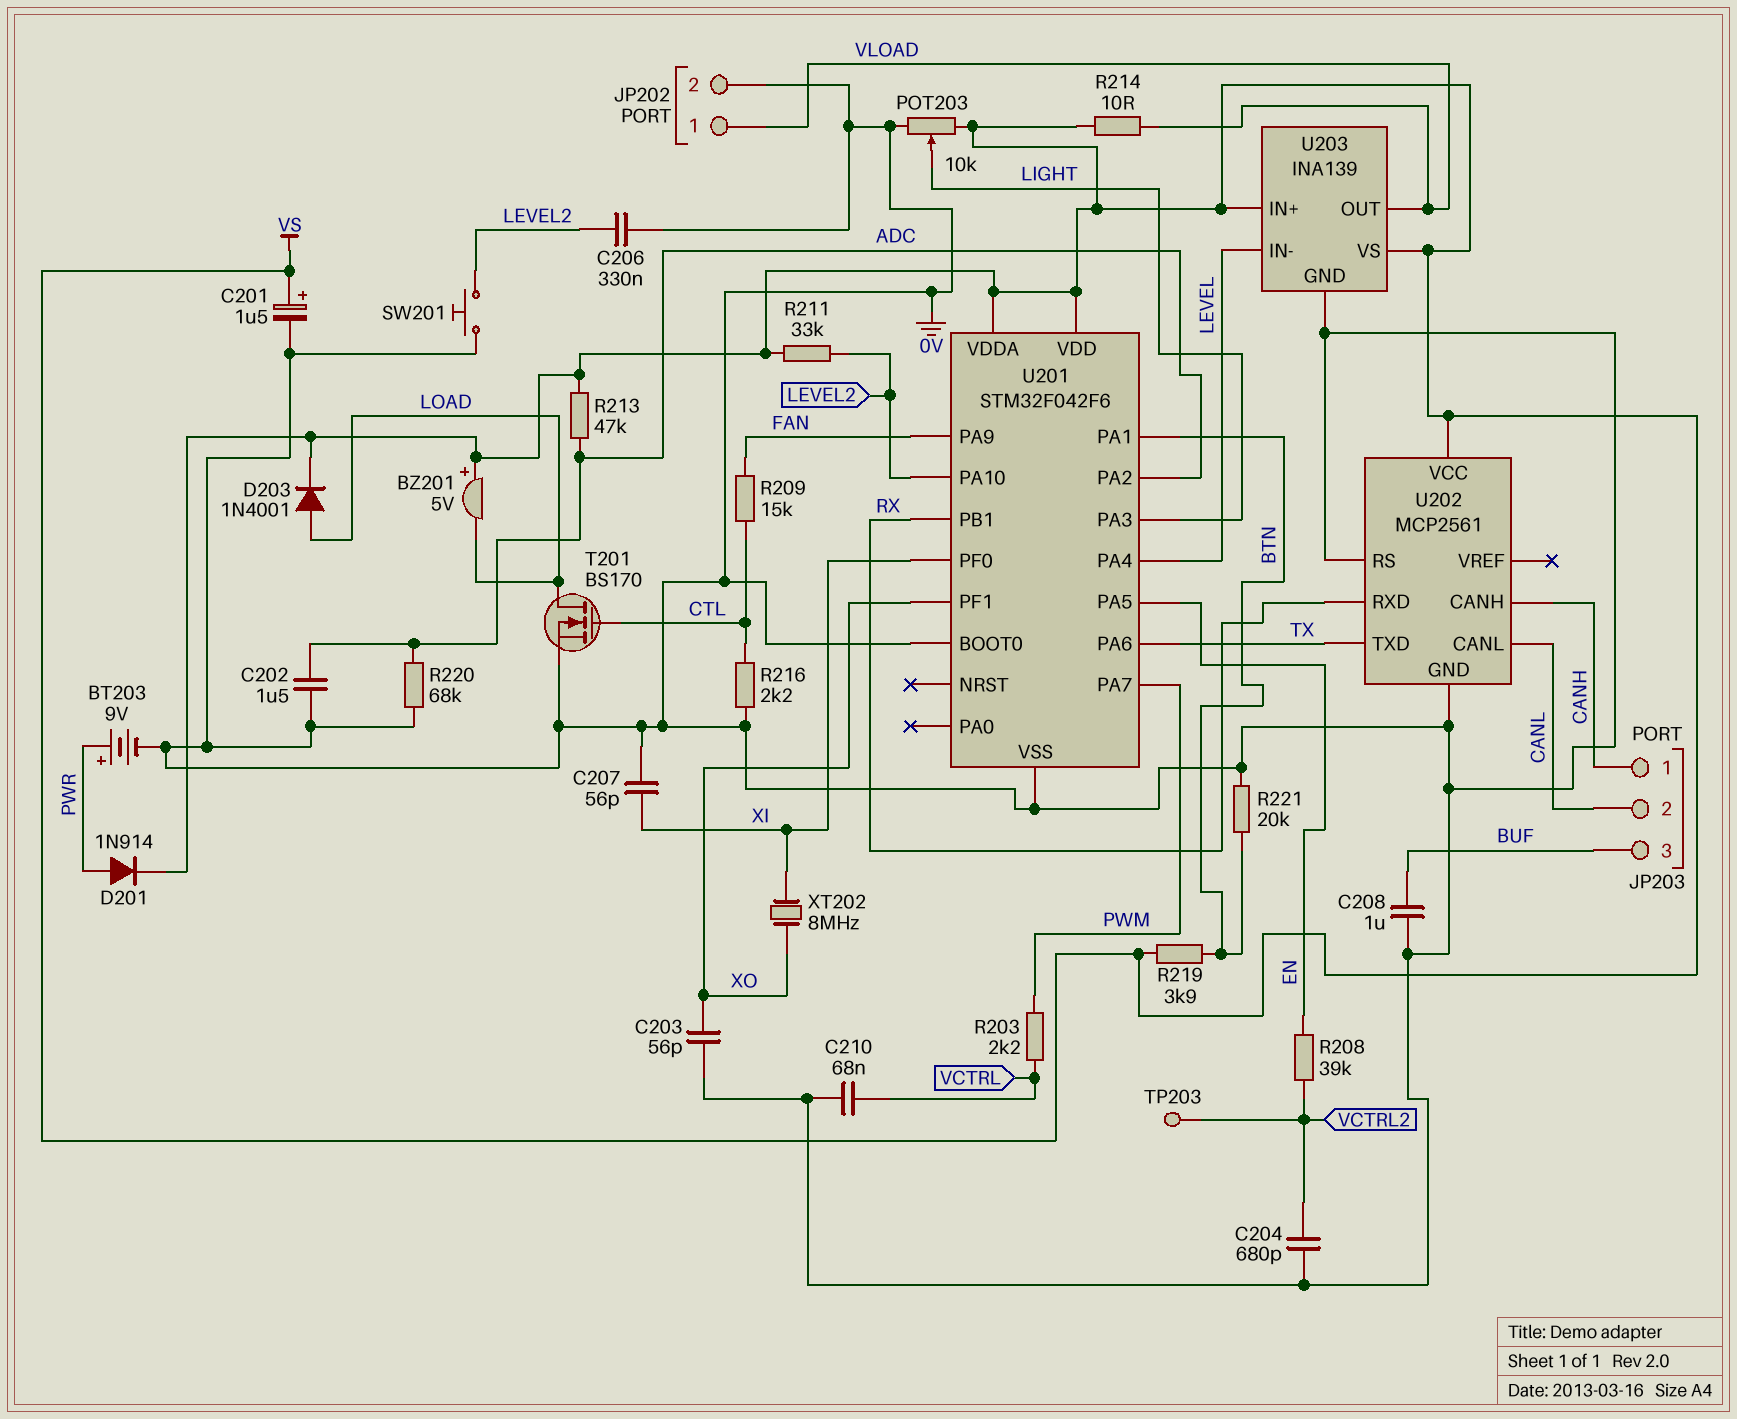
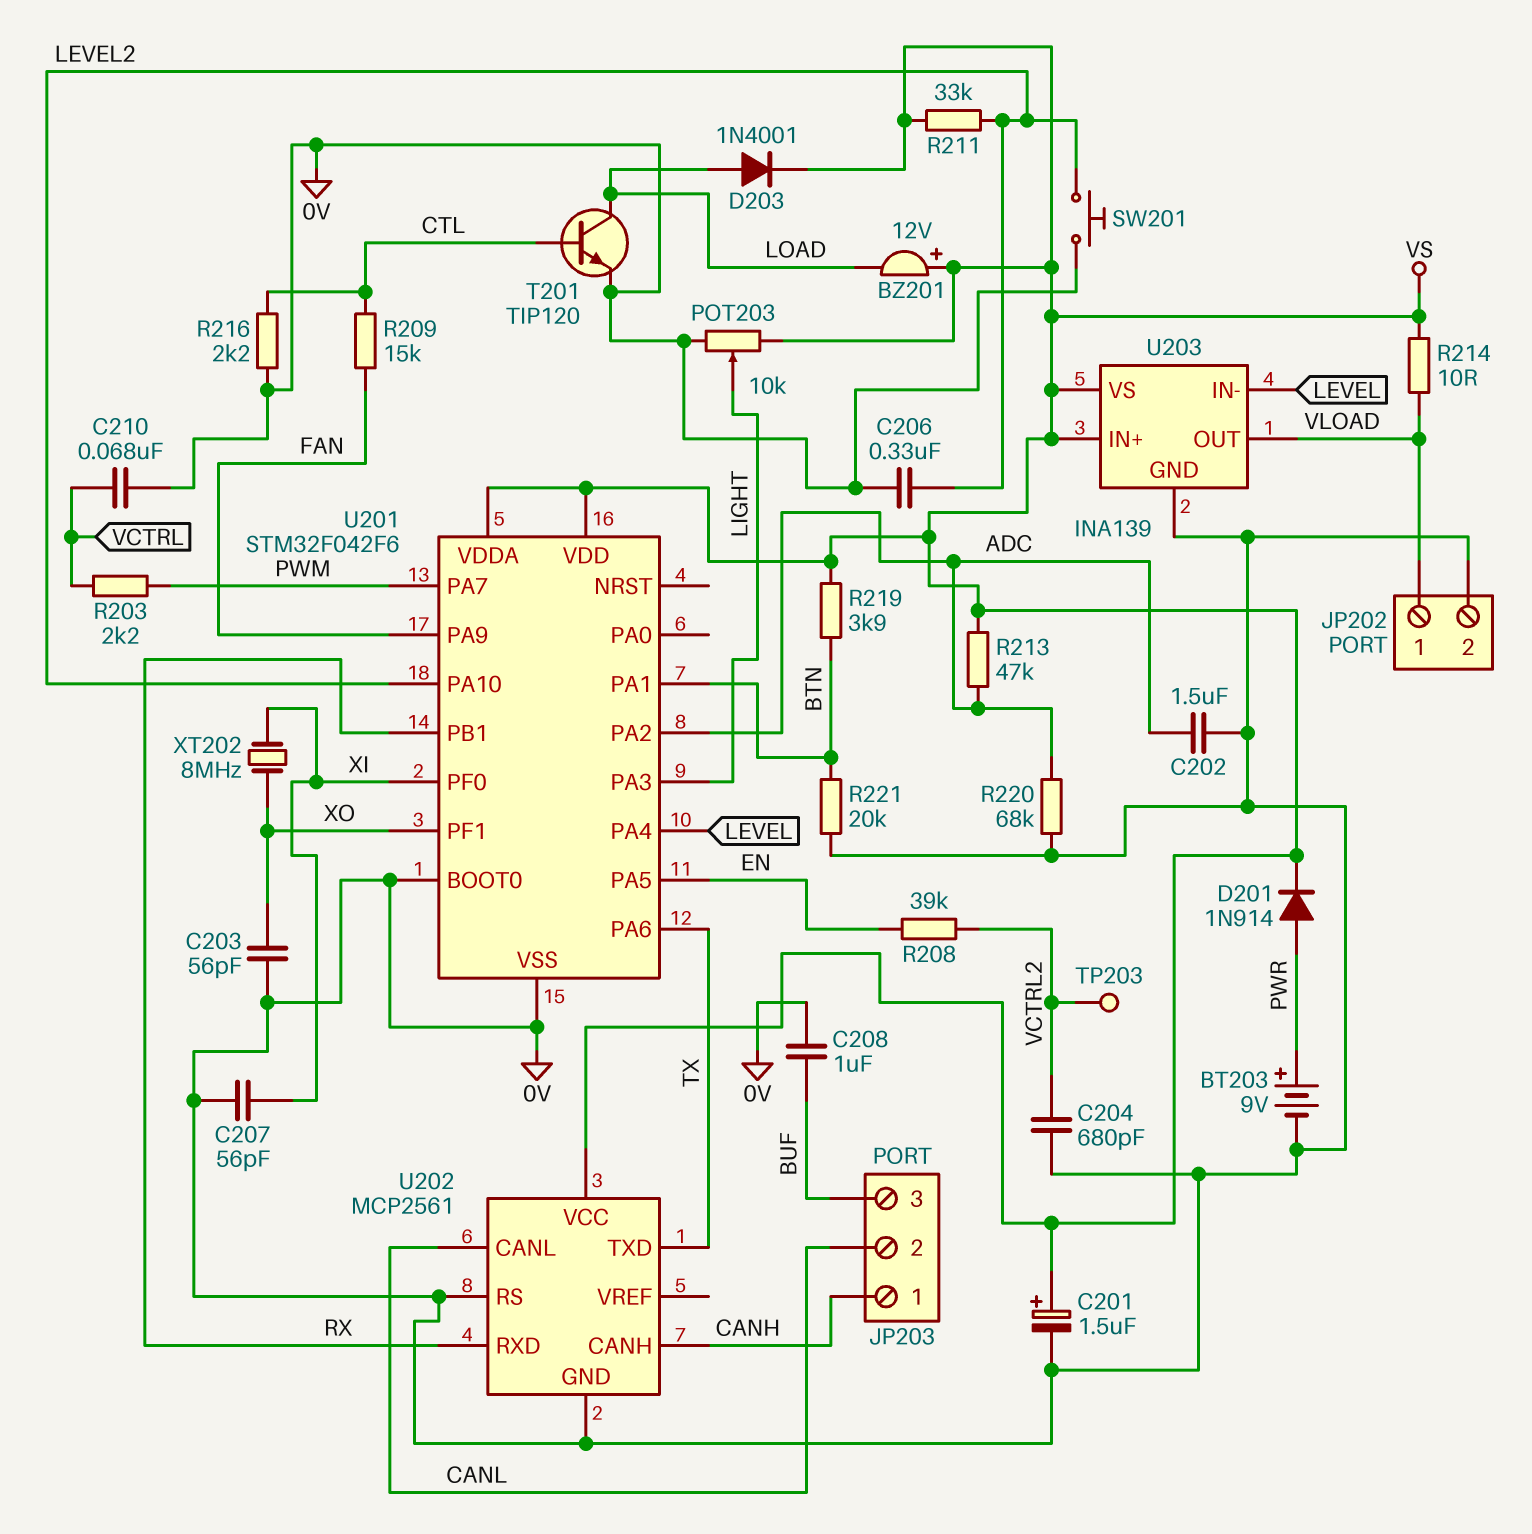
BZ201: buzzer 5V (plus VS, minus LOAD) -> buzzer 12V (plus VS, minus LOAD)
T201: NMOS BS170 (G CTL, D LOAD, S 0V) -> NPN TIP120 (B CTL, C LOAD, E 0V)

